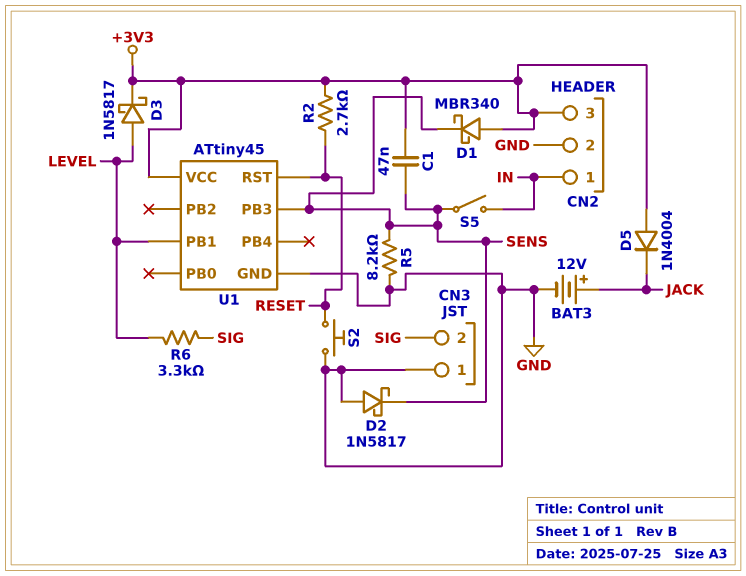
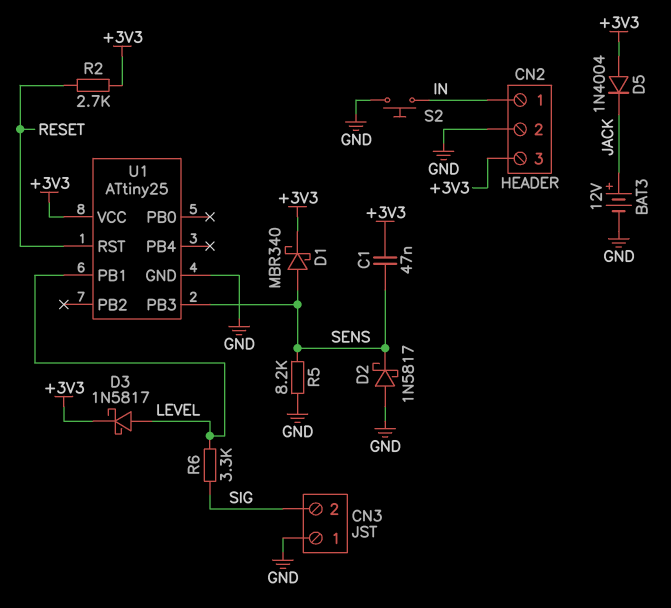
D1: schottky MBR340 (A +3V3, K SENS) -> schottky MBR340 (A SENS, K +3V3)
S2: button (GND, RESET) -> button (GND, IN)
S5: switch (IN, SENS) -> none
U1: ATtiny45 -> ATtiny25

